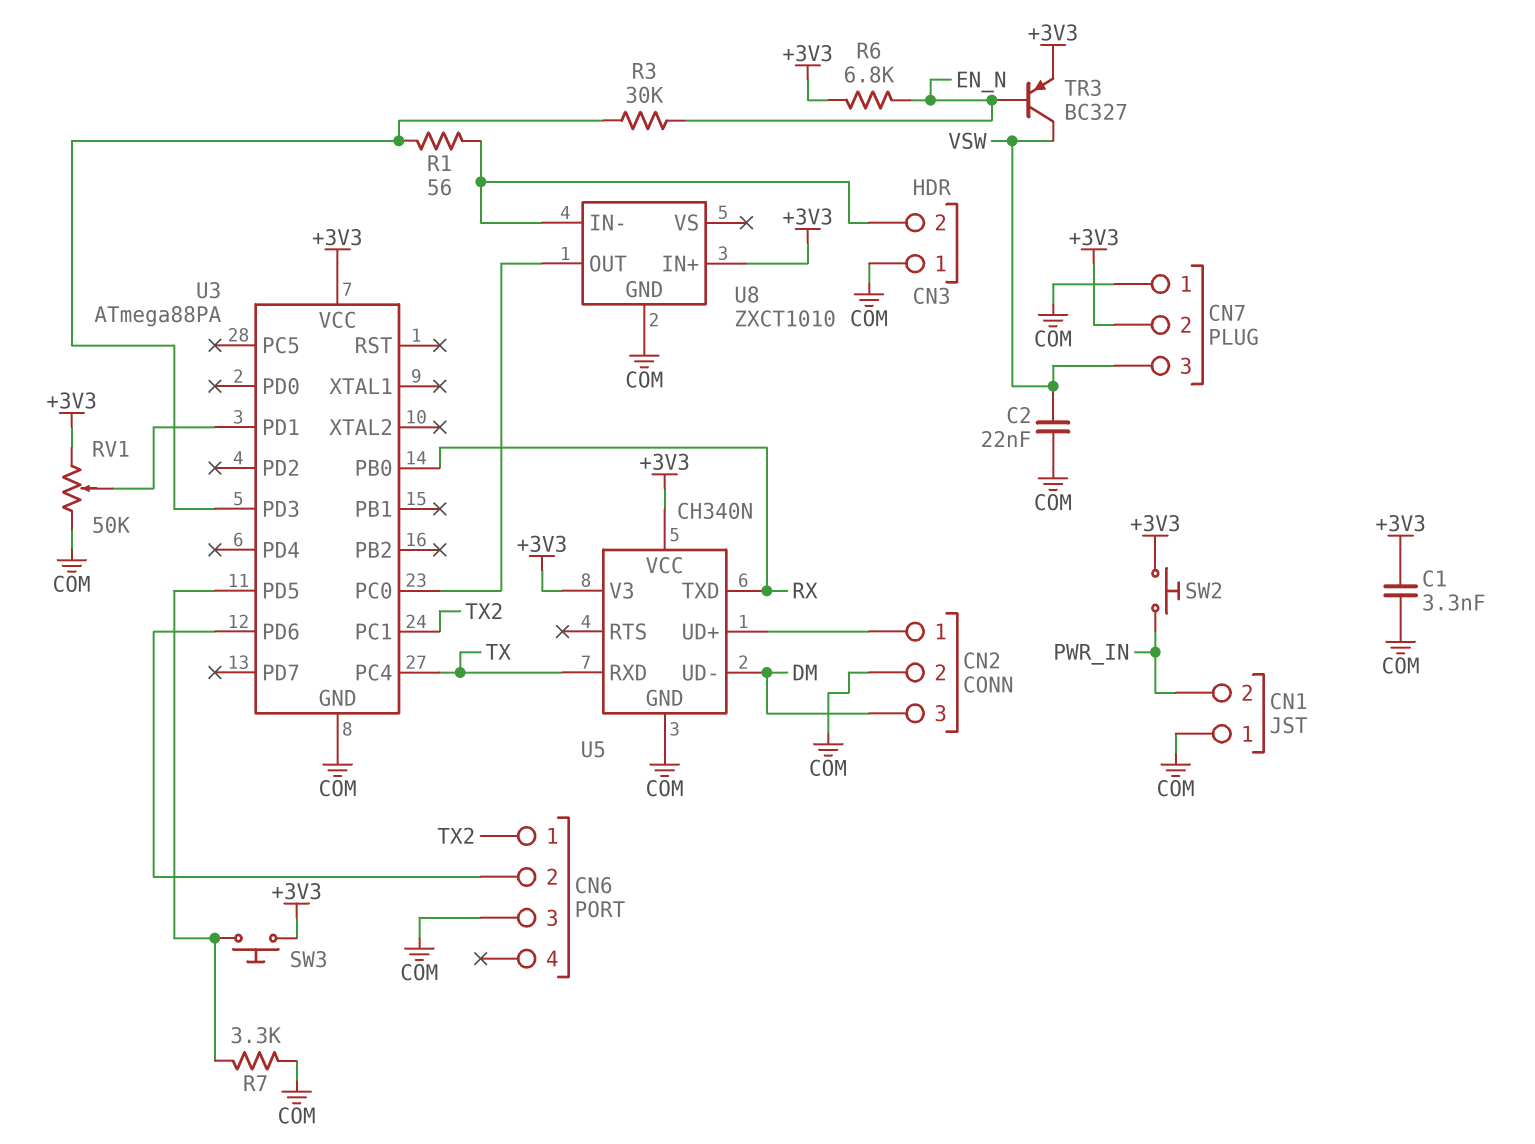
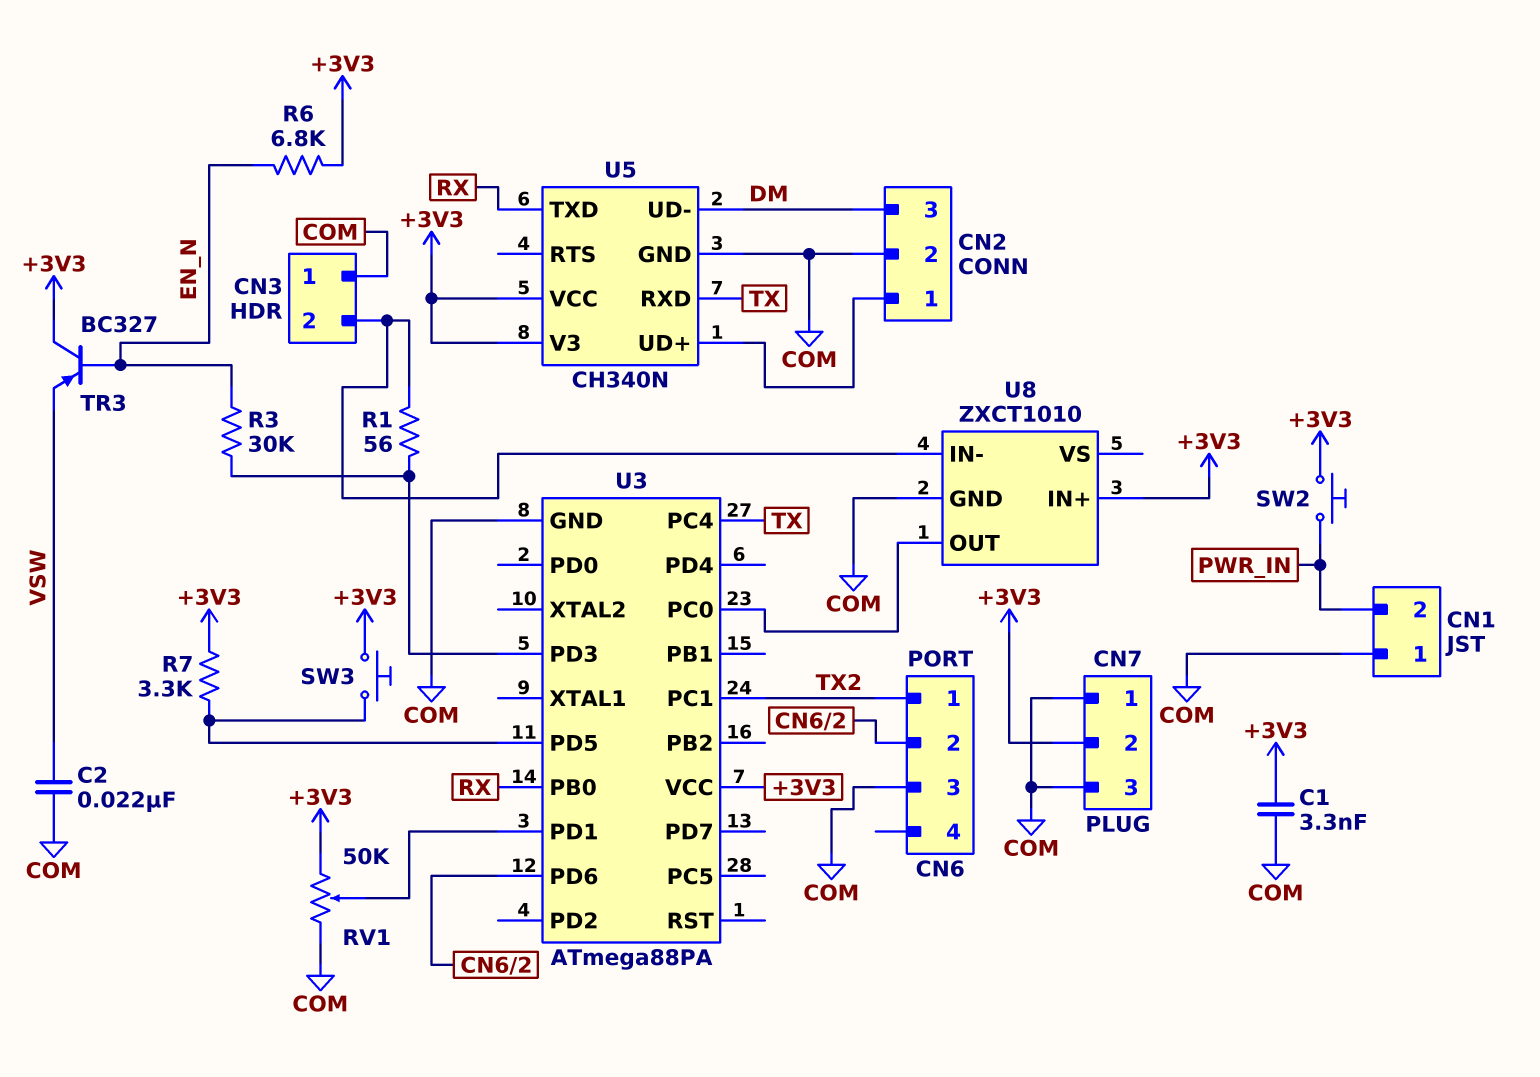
CN7 pin 3: VSW -> COM
R7: 3.3k (COM, U3/PD5) -> 3.3k (+3V3, U3/PD5)
TR3: PNP BC327 (B EN_N, C VSW, E +3V3) -> PNP BC327 (B EN_N, C +3V3, E VSW)

